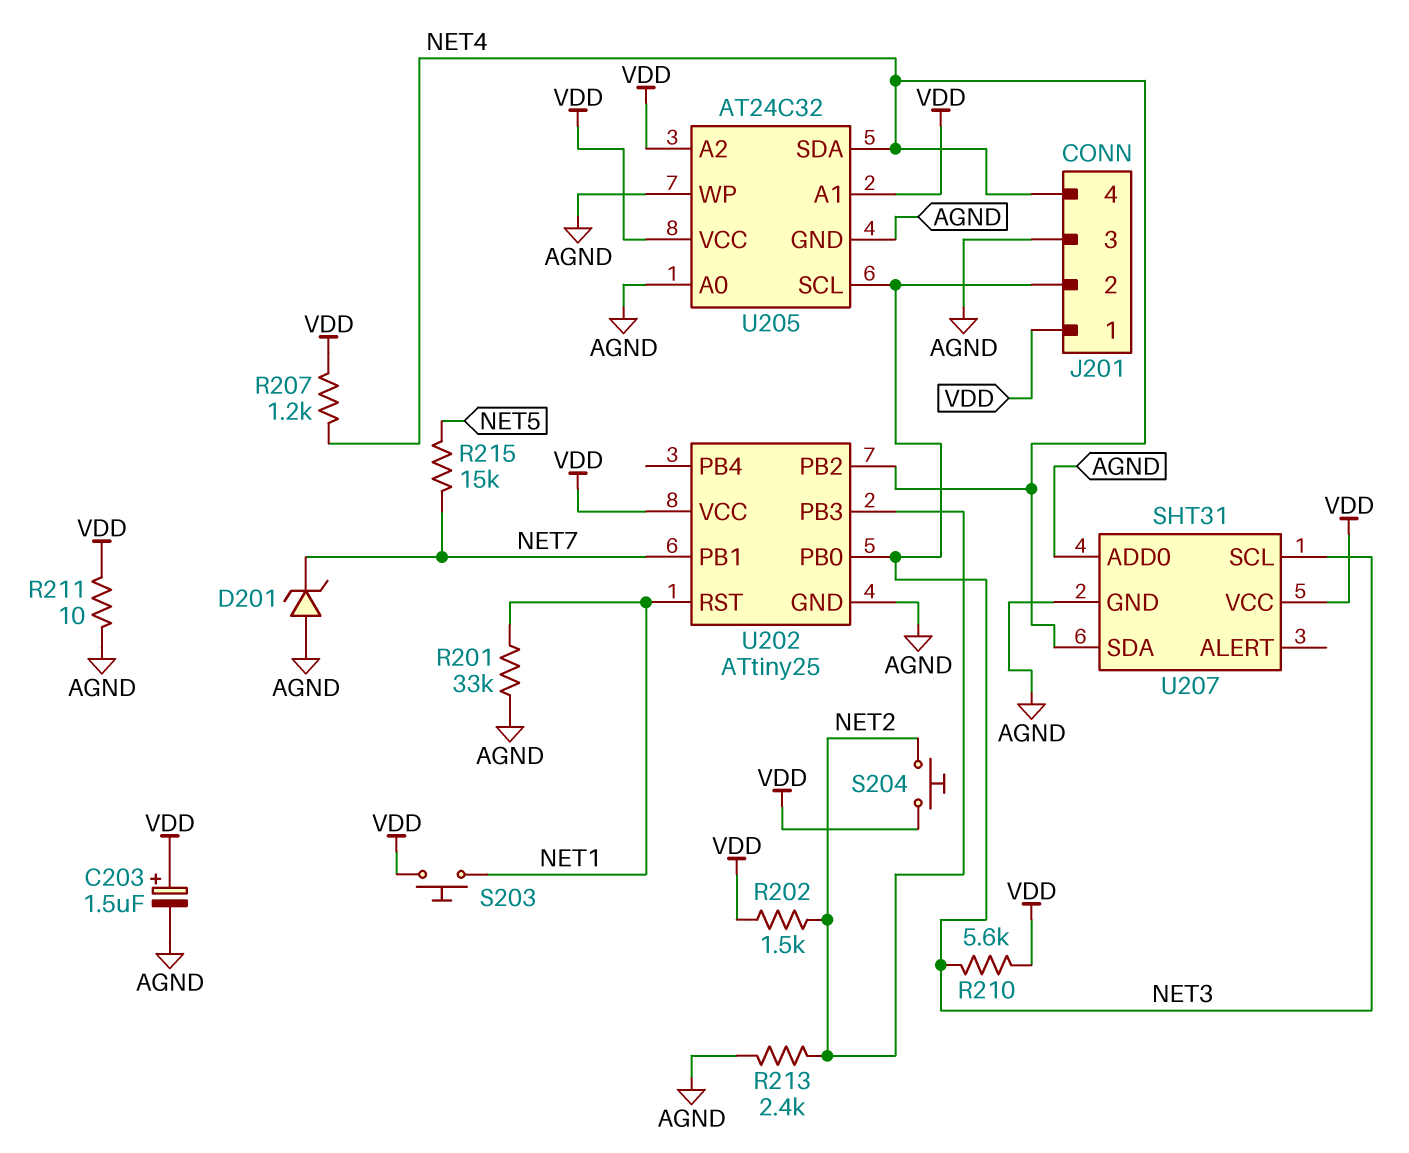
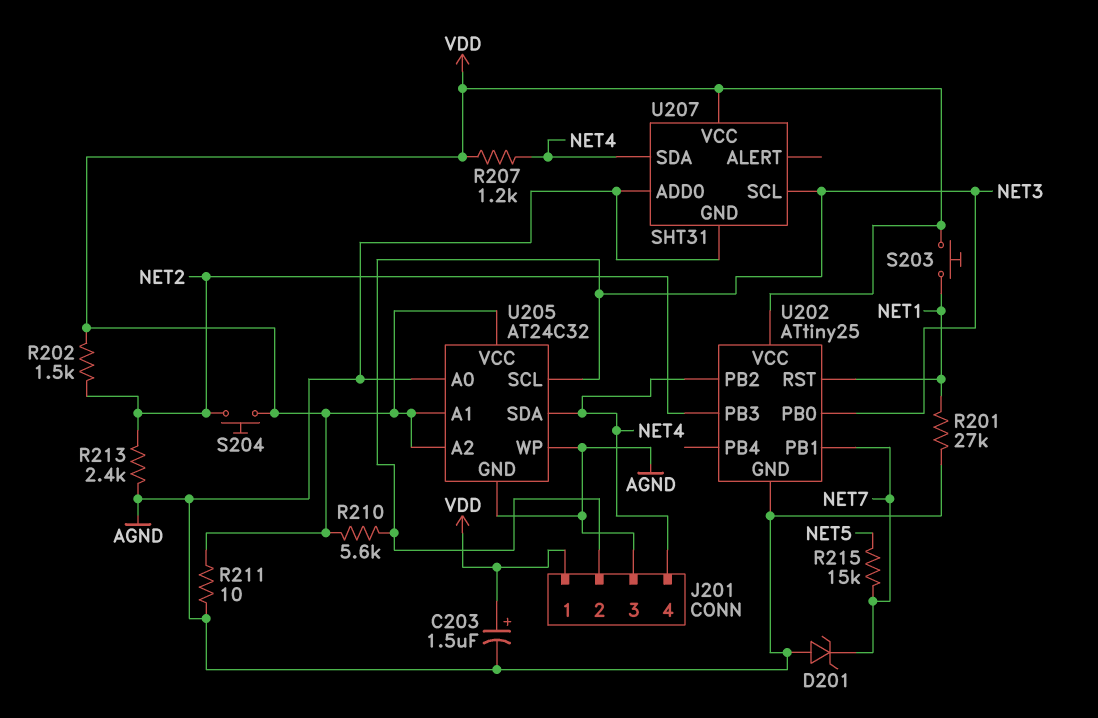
R201: 33k (AGND, NET1) -> 27k (AGND, NET1)

